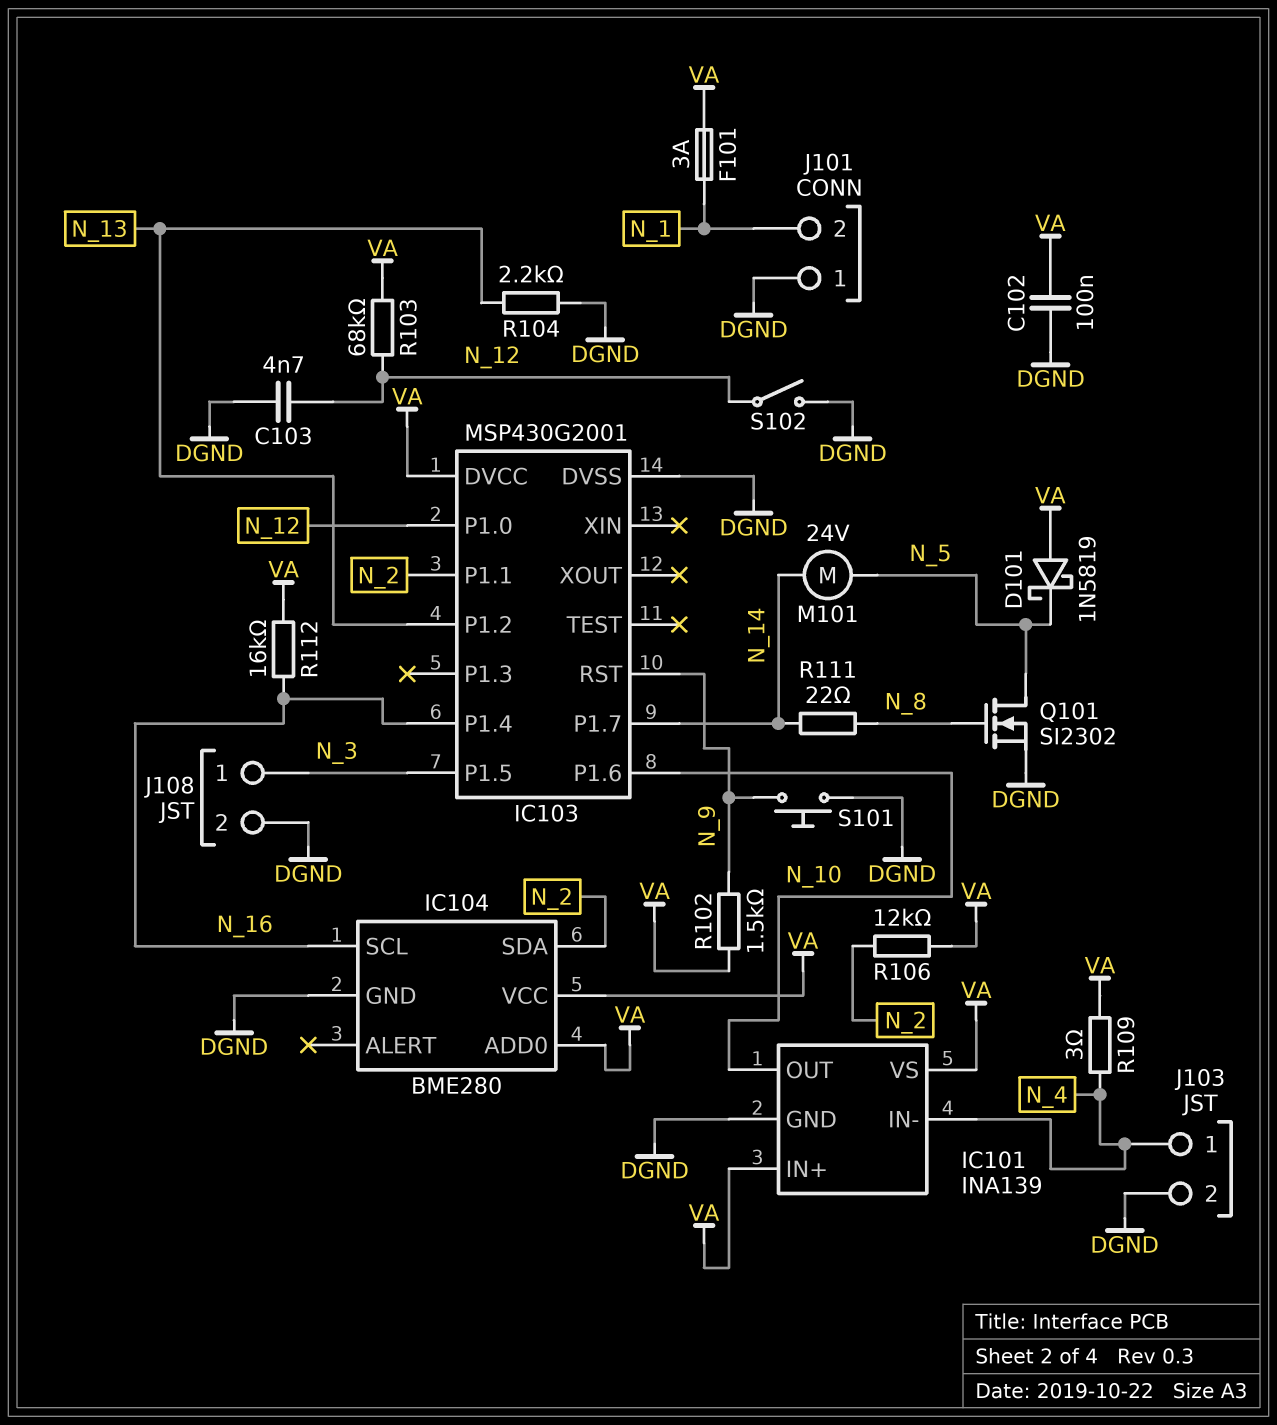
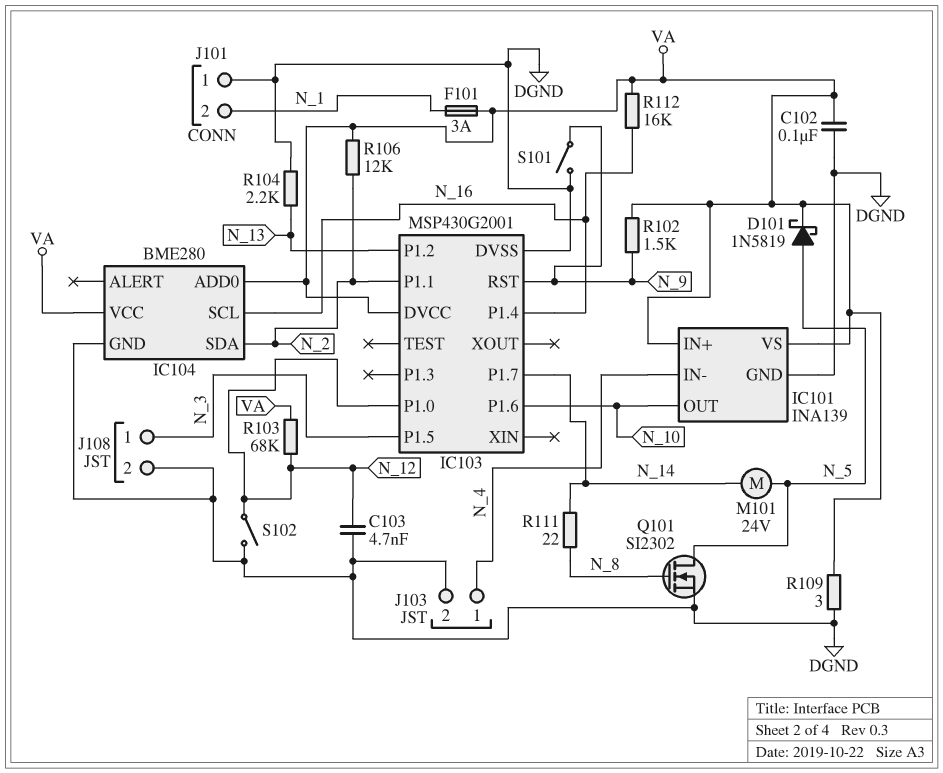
D101: schottky 1N5819 (A VA, K N_5) -> schottky 1N5819 (A N_5, K VA)
R109: 3 (N_4, VA) -> 3 (DGND, VA)
S101: button (DGND, N_9) -> switch (DGND, N_9)

